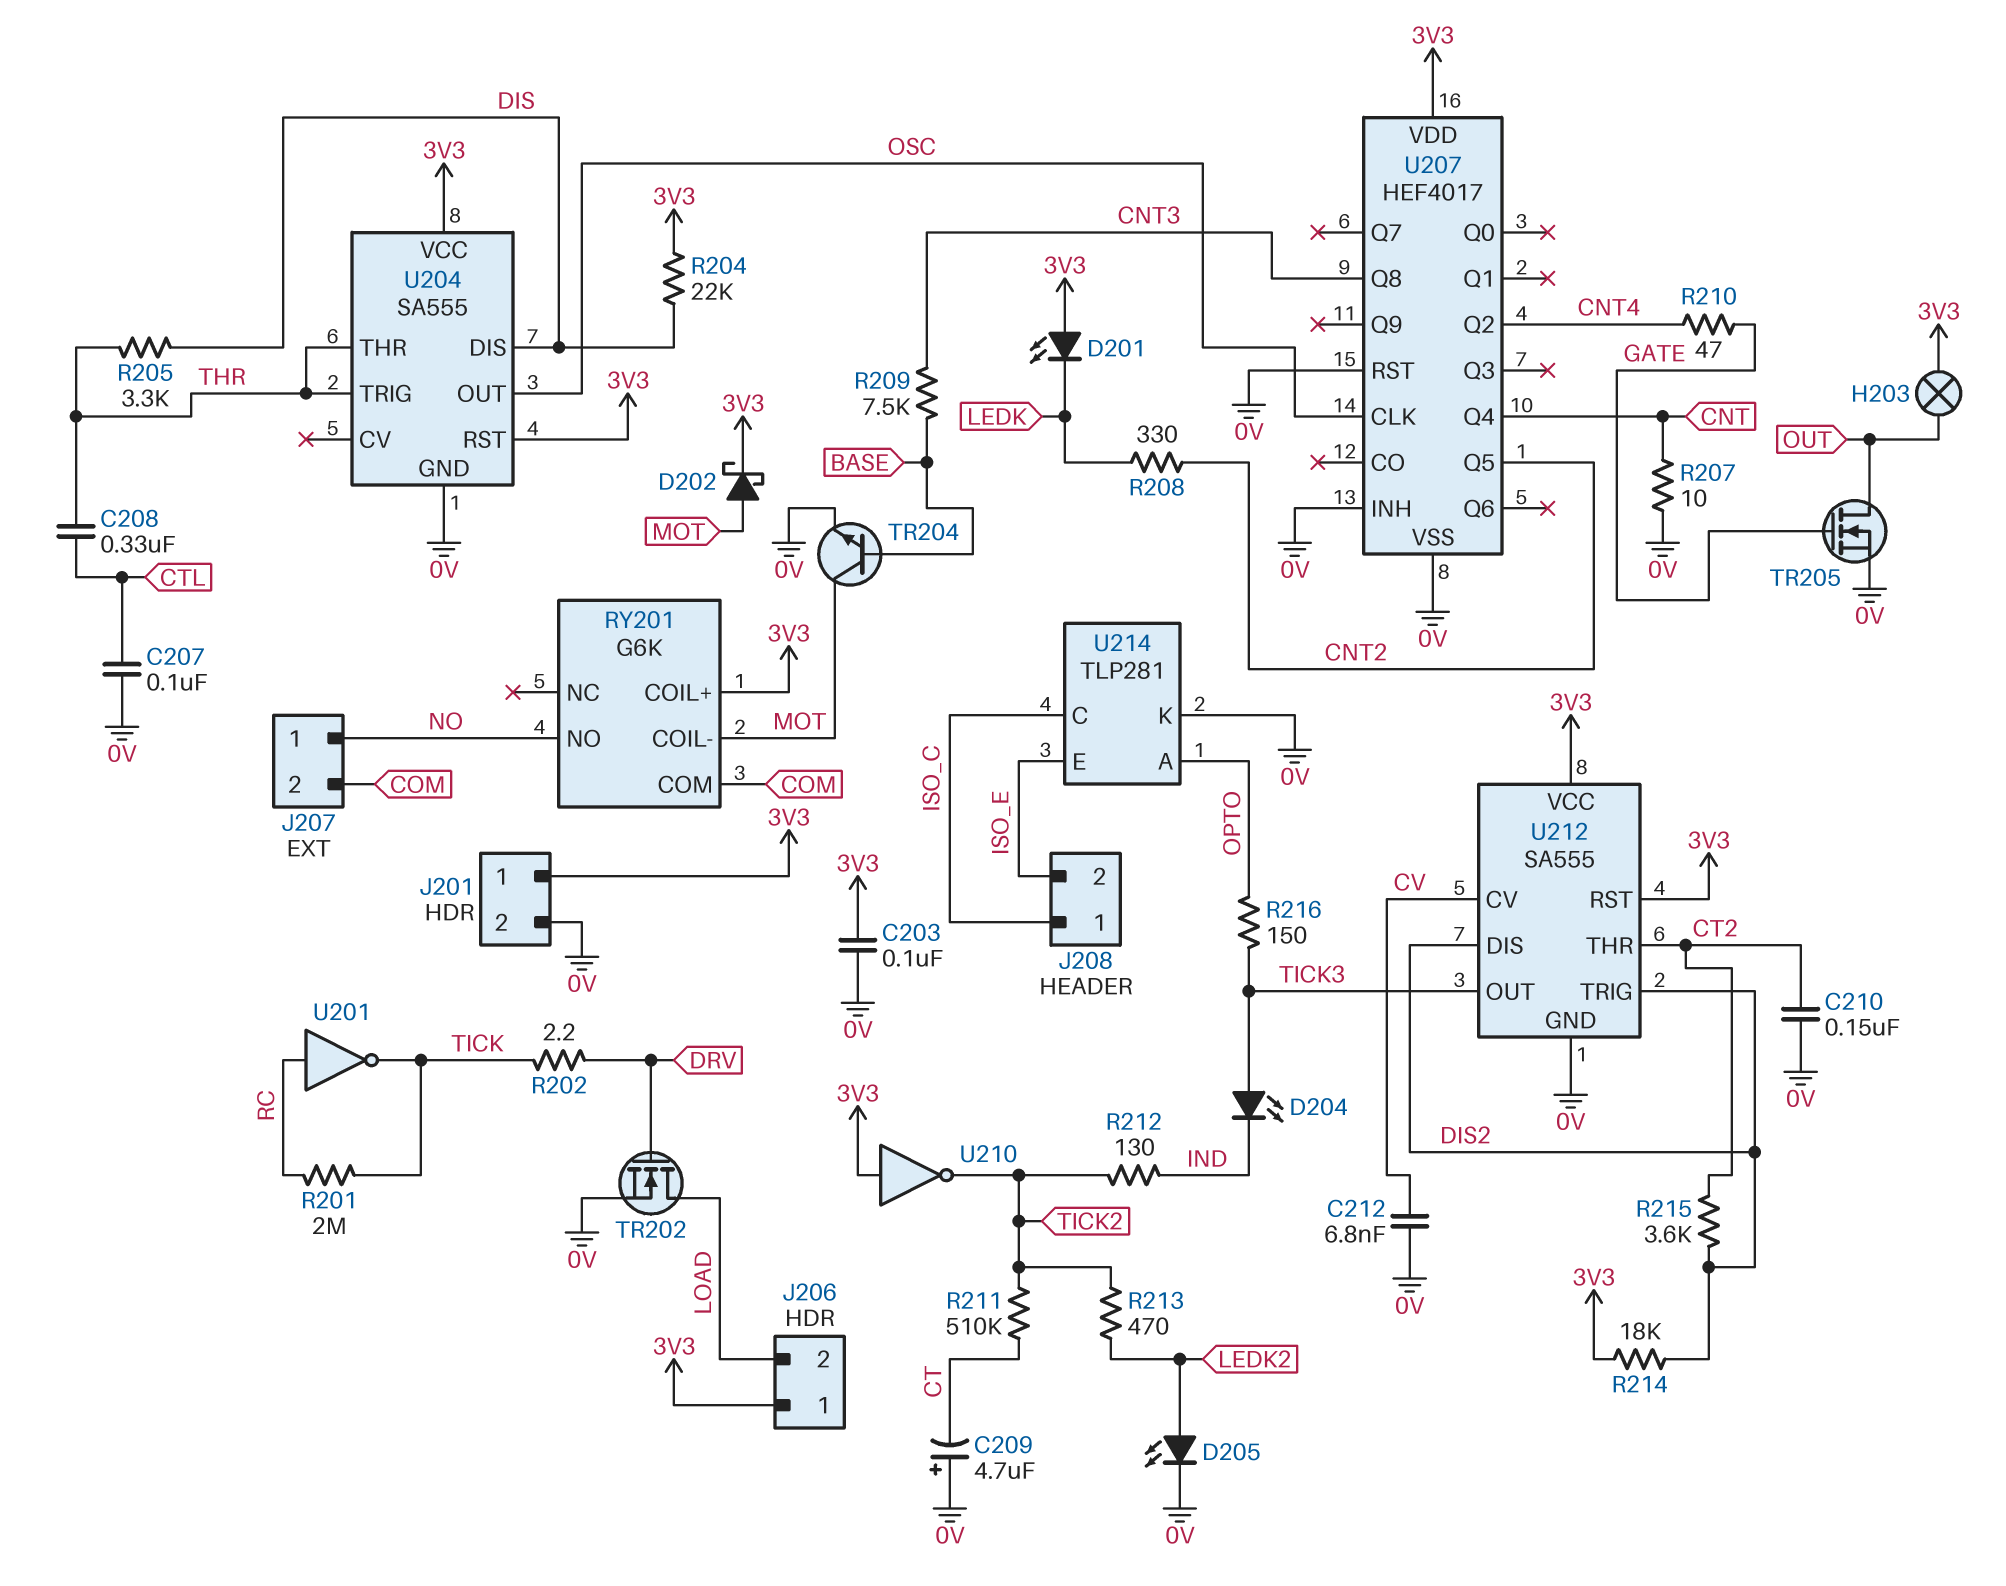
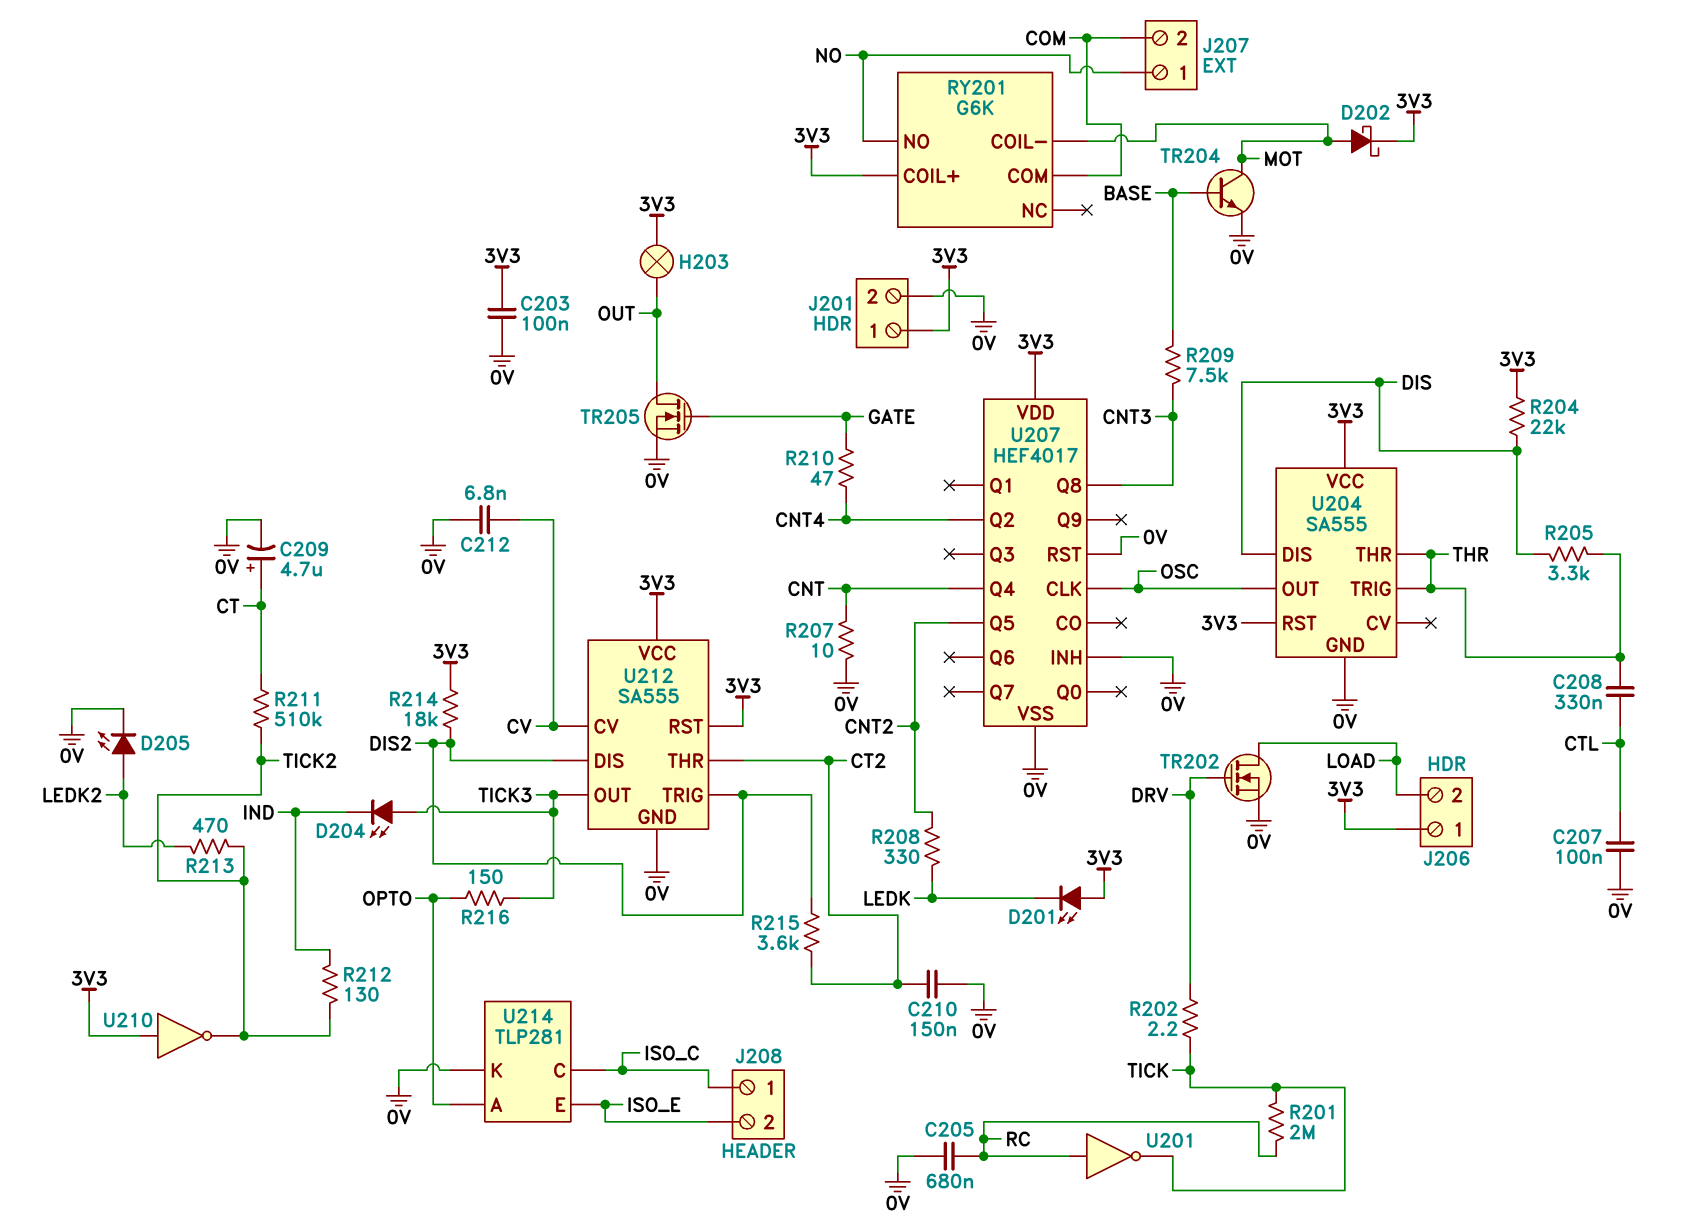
C205: none -> 680nF (0V, RC)
C209: 4.7uF (plus 0V, minus CT) -> 4.7uF (plus CT, minus 0V)

